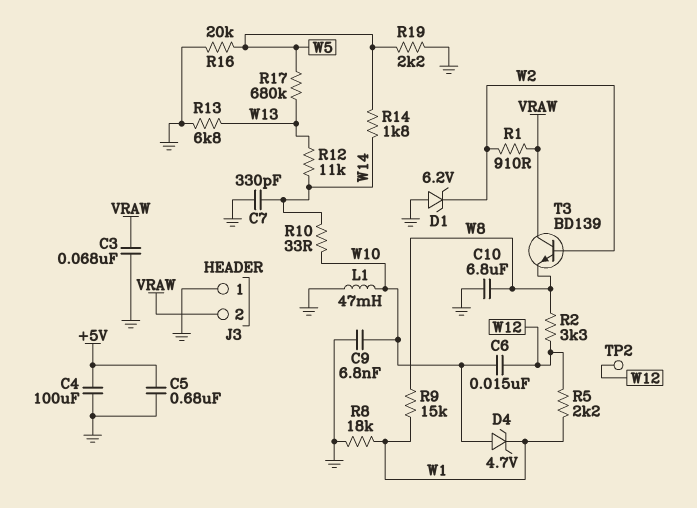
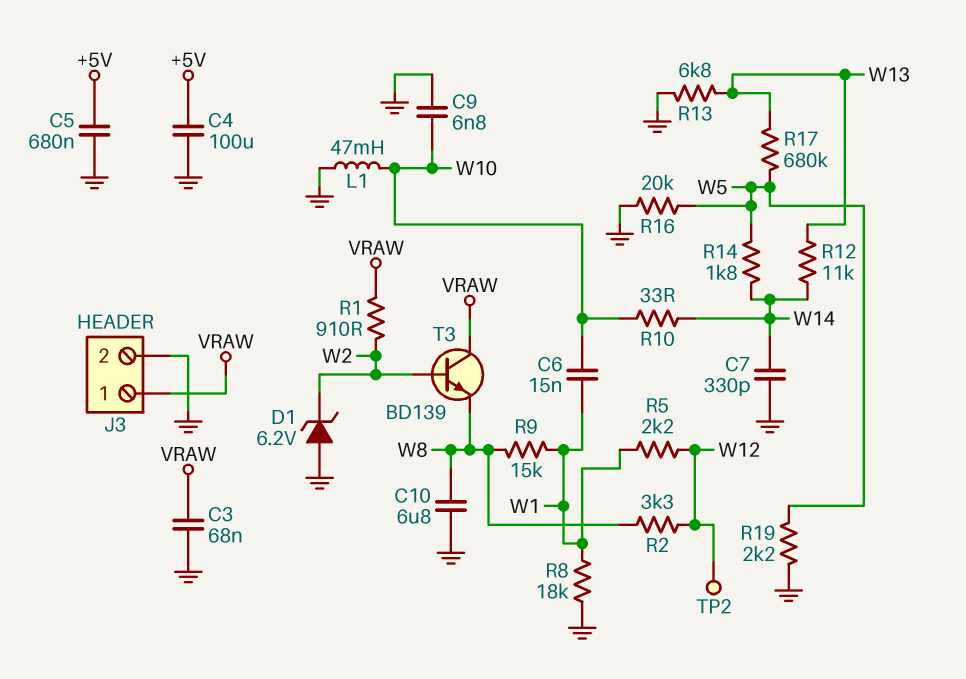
C6: 15nF (W10, W12) -> 15nF (W1, W10)
D4: zener 4.7V (A W10, K W1) -> none
J3 pin 1: GND -> VRAW
J3 pin 2: VRAW -> GND

